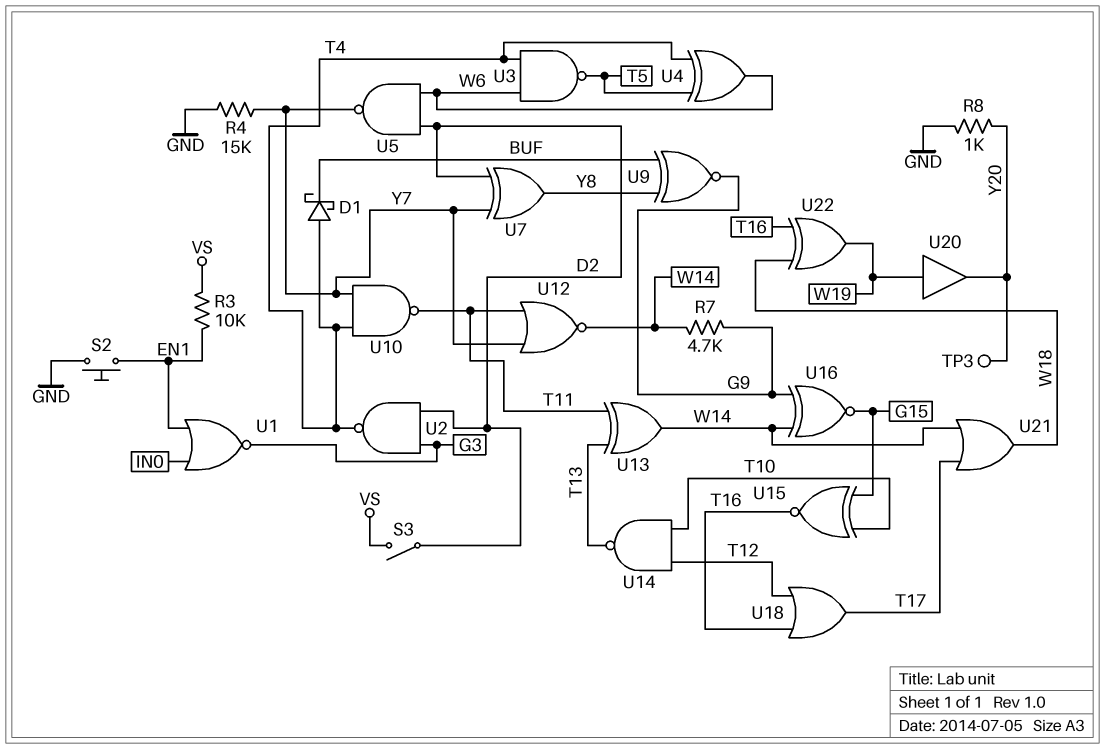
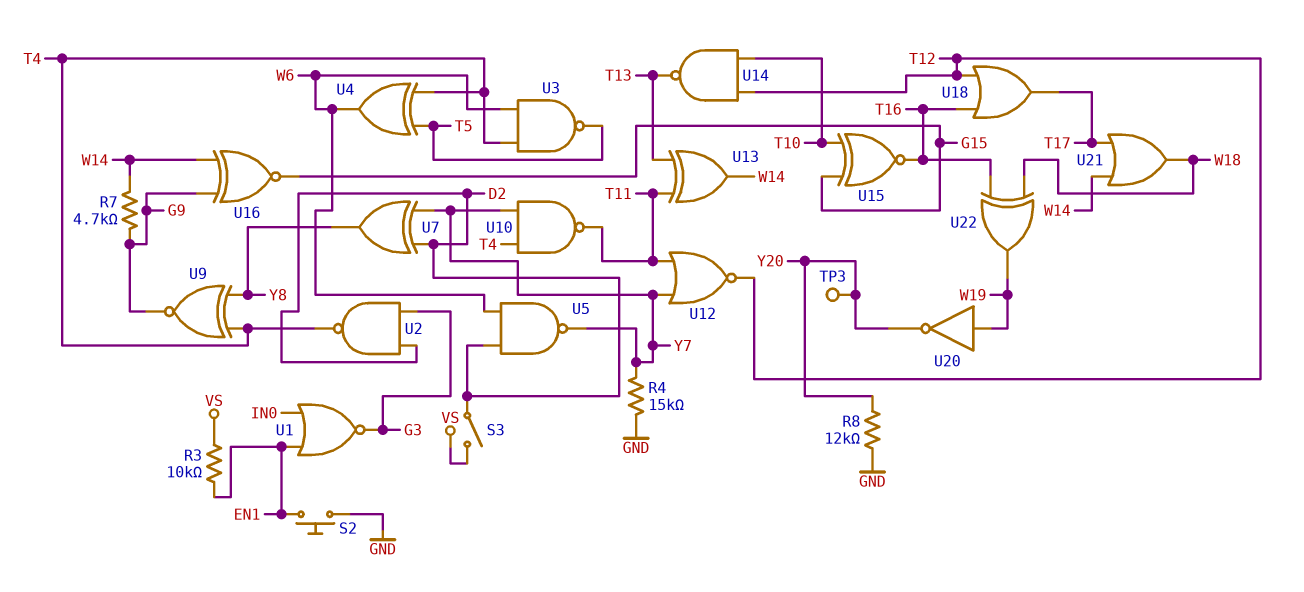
D1: schottky (A T4, K BUF) -> none
R8: 1k (GND, Y20) -> 12k (GND, Y20)
U9: XNOR (in BUF, in Y8, out G9) -> XNOR (in T4, in Y8, out G9)
U12: NOR (in T11, in Y7, out W14) -> NOR (in T11, in Y7, out T12)
U20: buffer (in W19, out Y20) -> NOT (in W19, out Y20)

